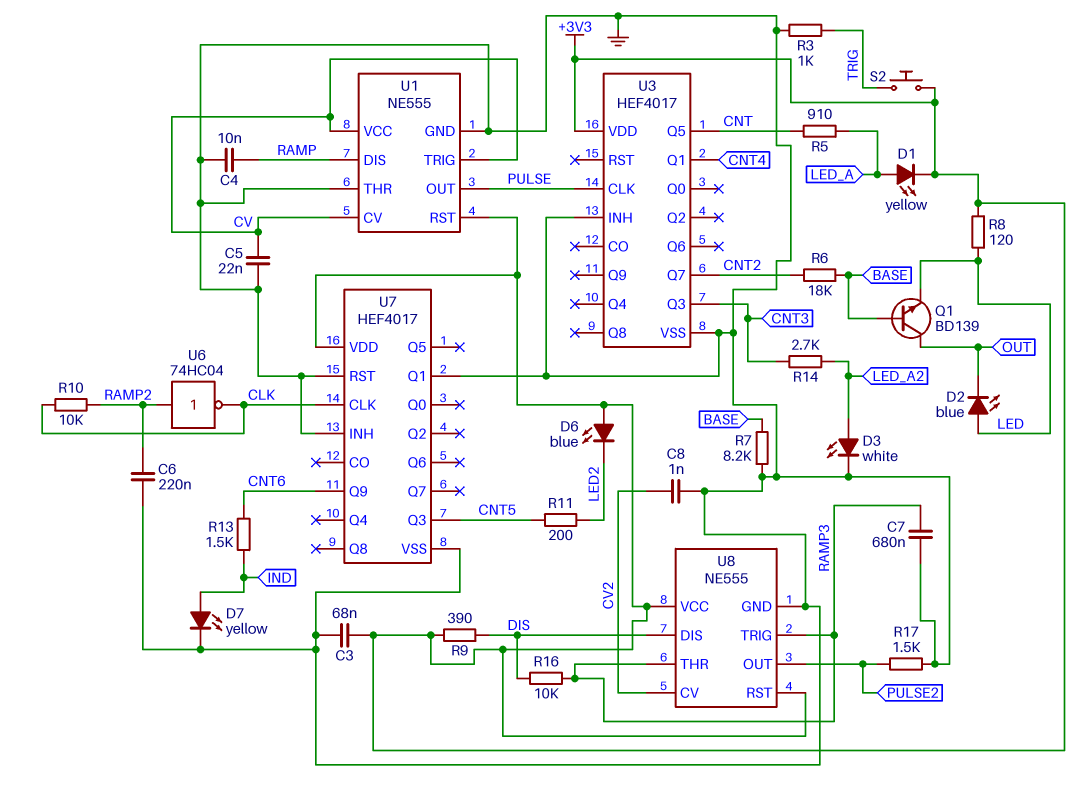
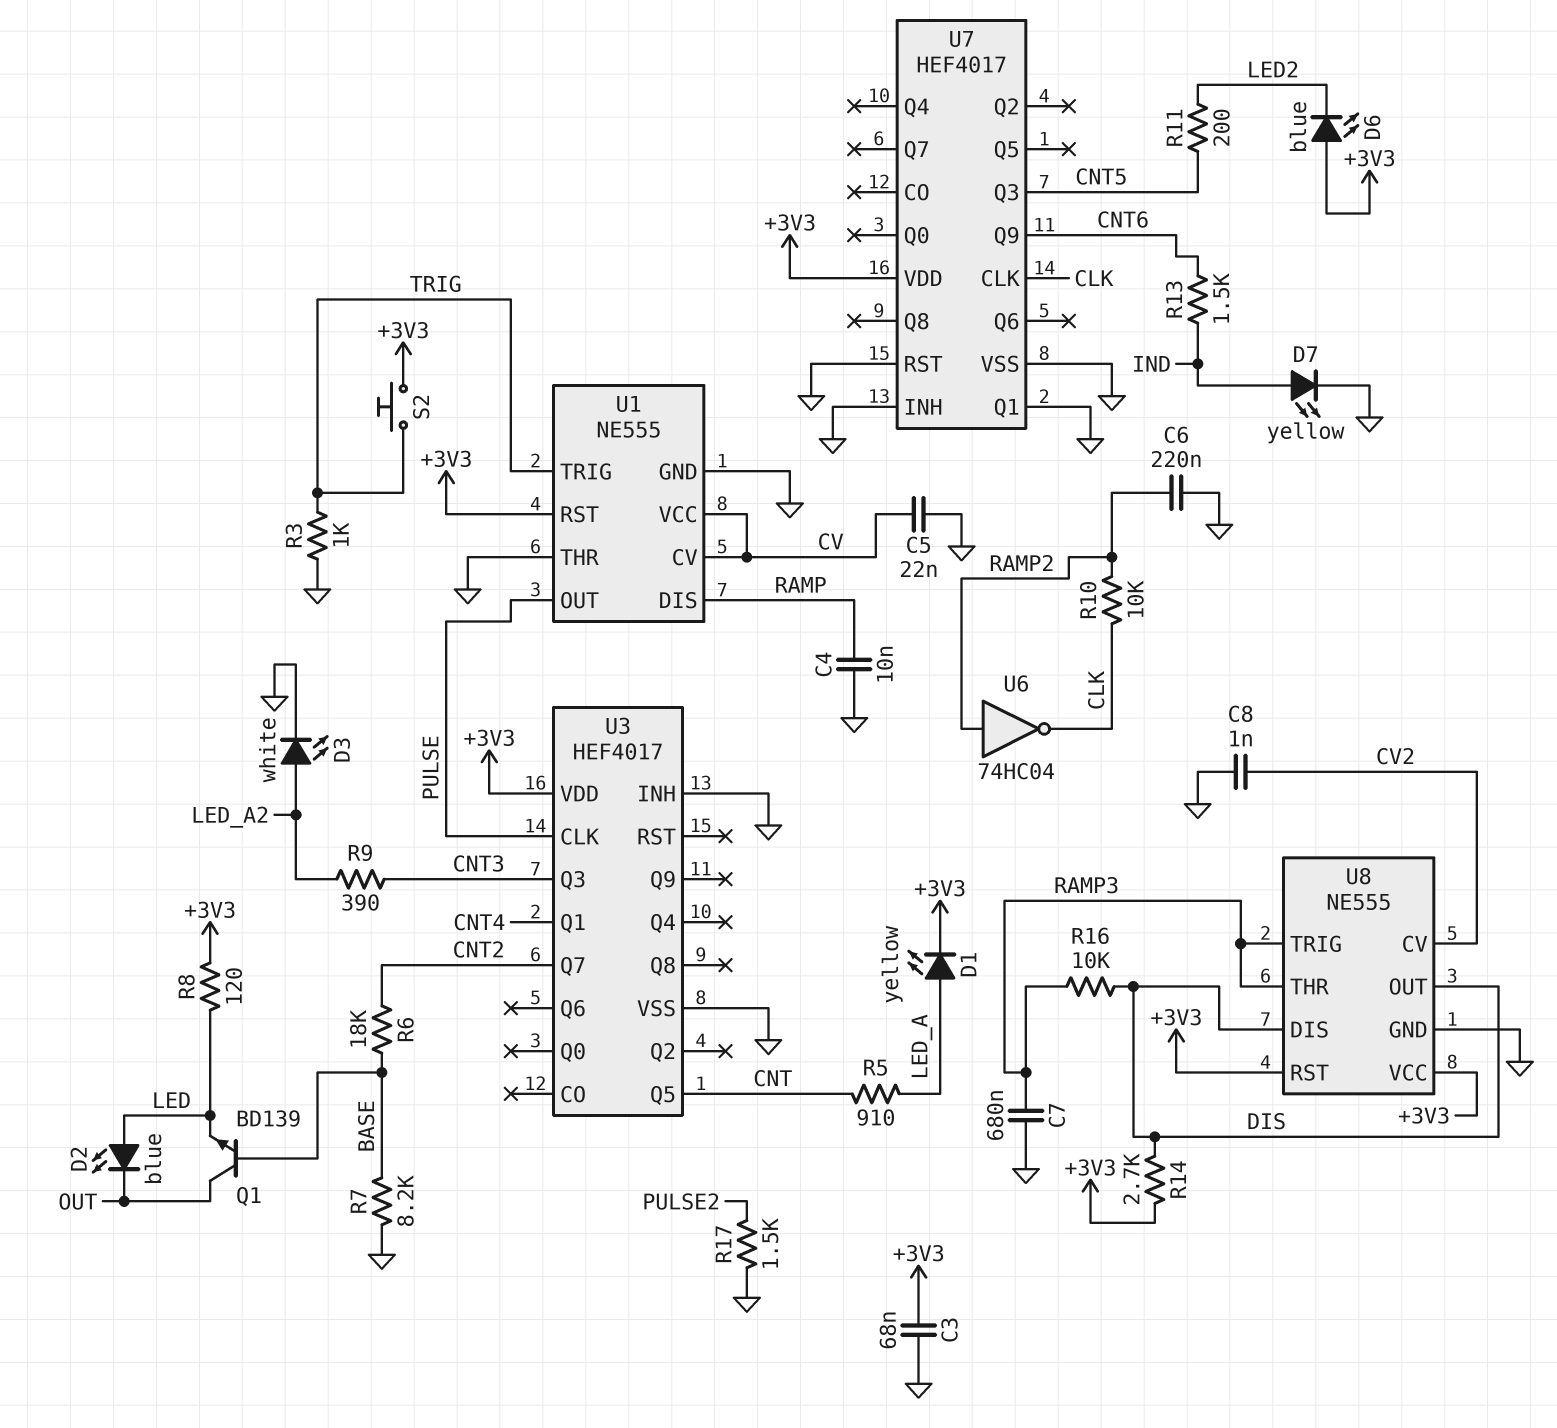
R9: 390 (+3V3, DIS) -> 390 (CNT3, LED_A2)
R14: 2.7k (CNT3, LED_A2) -> 2.7k (+3V3, DIS)
U1 pin TRIG: CV -> TRIG
U8 pin OUT: PULSE2 -> DIS

